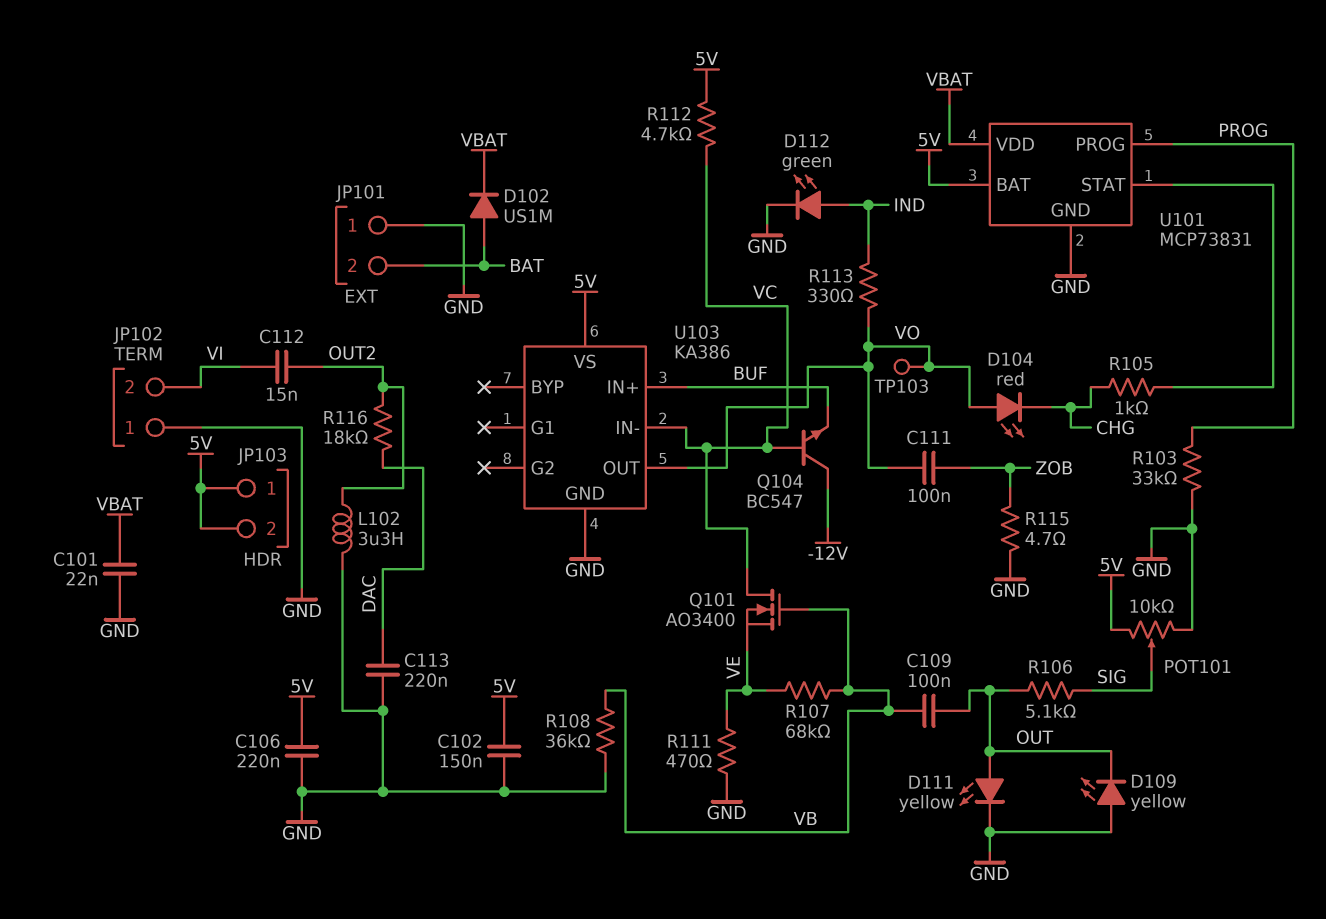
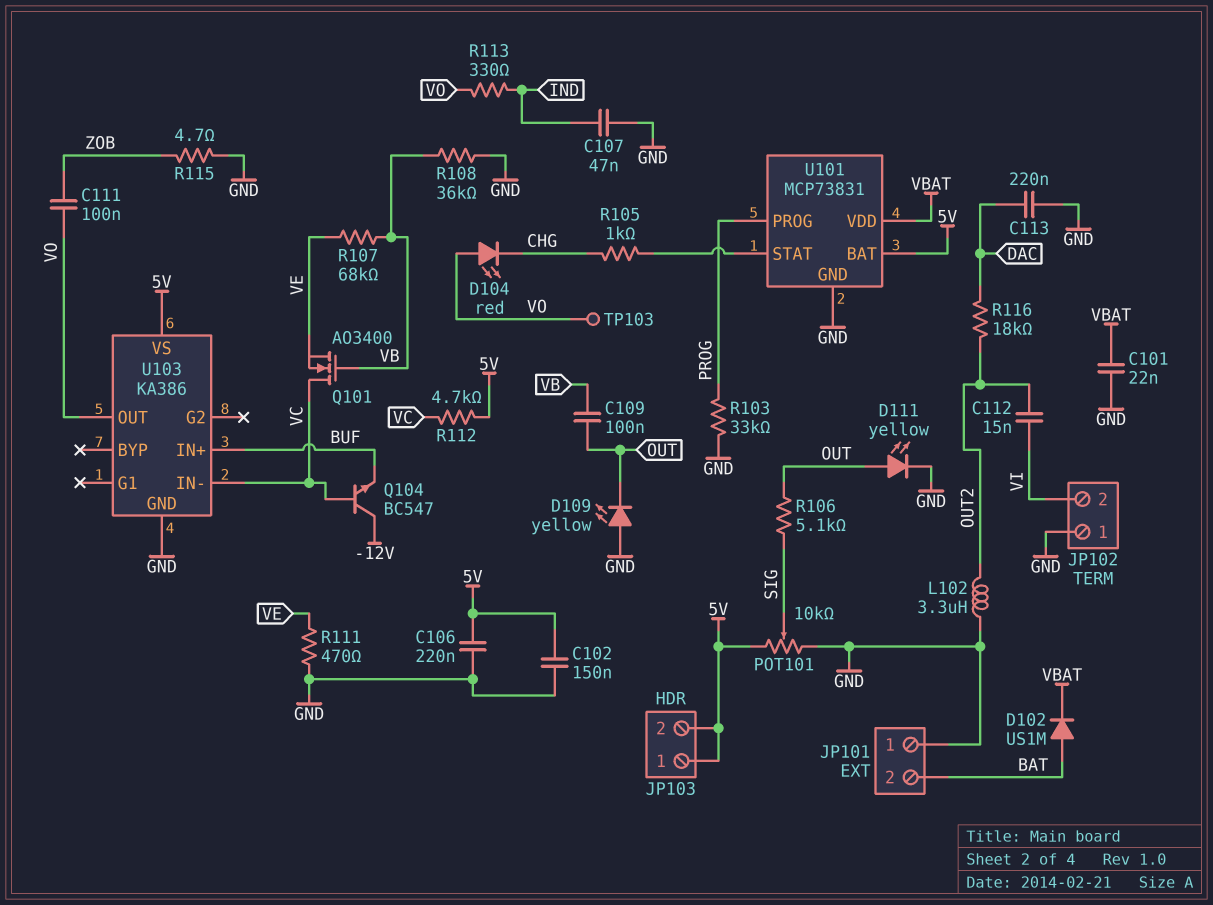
C107: none -> 47nF (GND, IND)
D112: LED green (A IND, K GND) -> none

